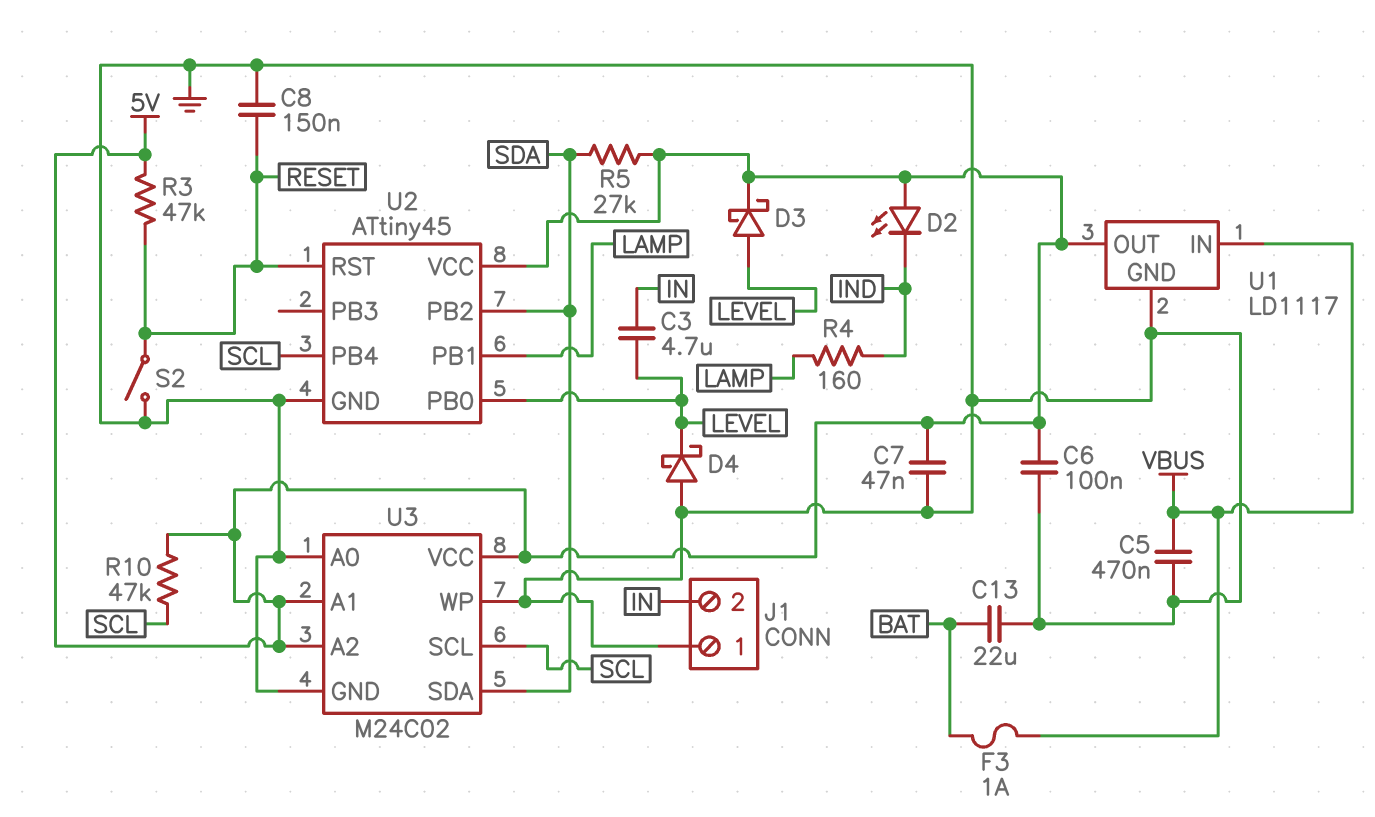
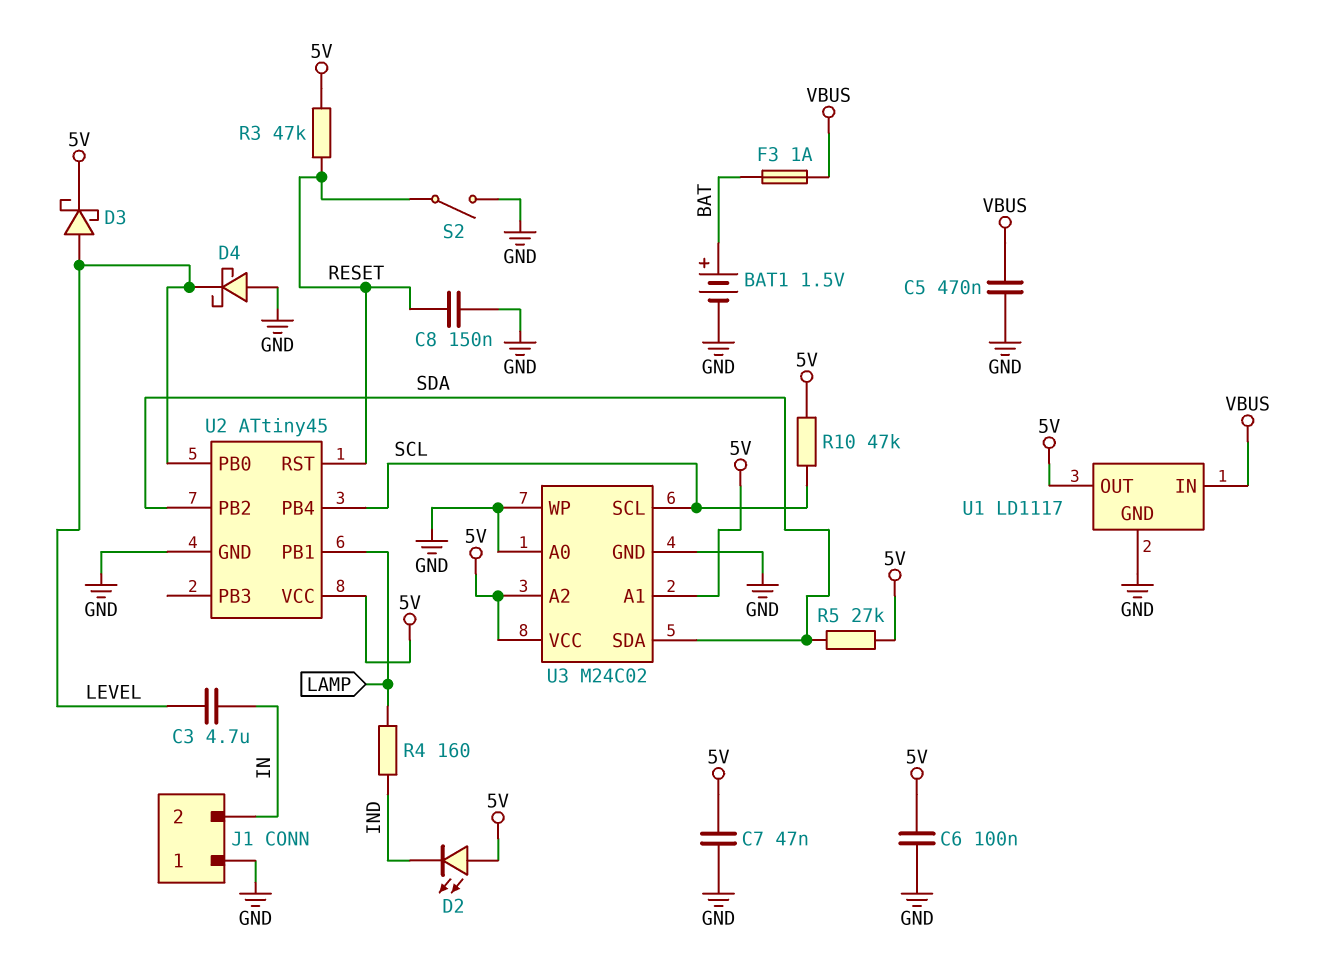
BAT1: none -> 1.5V (plus BAT, minus GND)
C13: 22uF (BAT, GND) -> none

